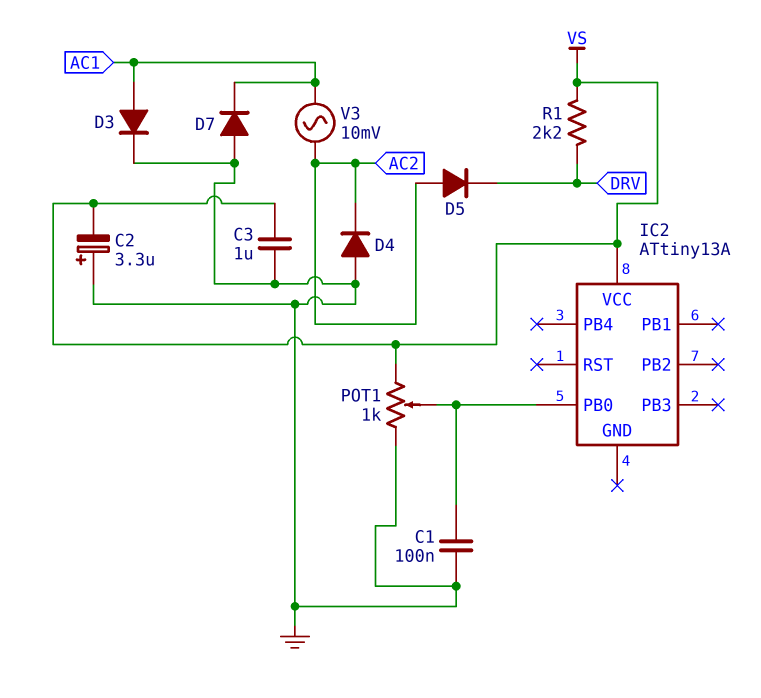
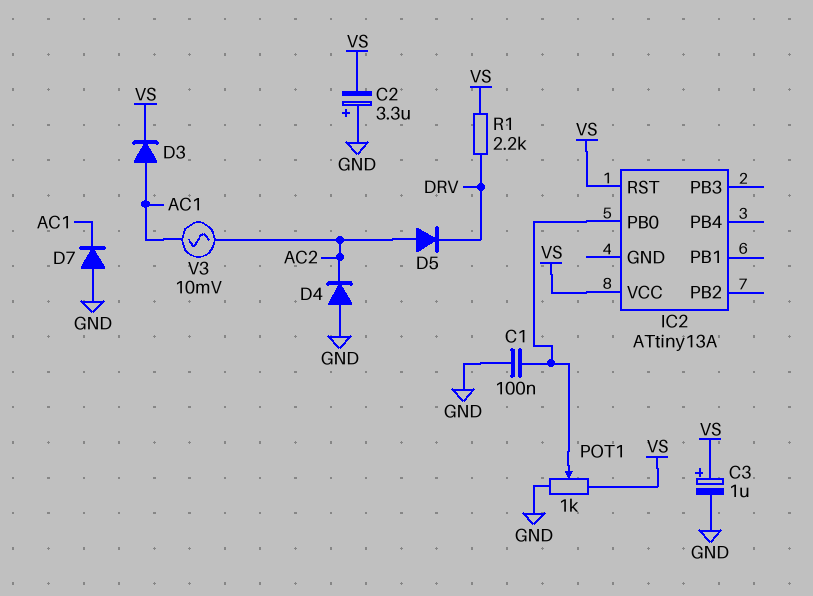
C3: 1uF (GND, VS) -> 1uF (plus VS, minus GND)
D3: diode (A AC1, K GND) -> diode (A AC1, K VS)
IC2 pin RST: none -> VS

